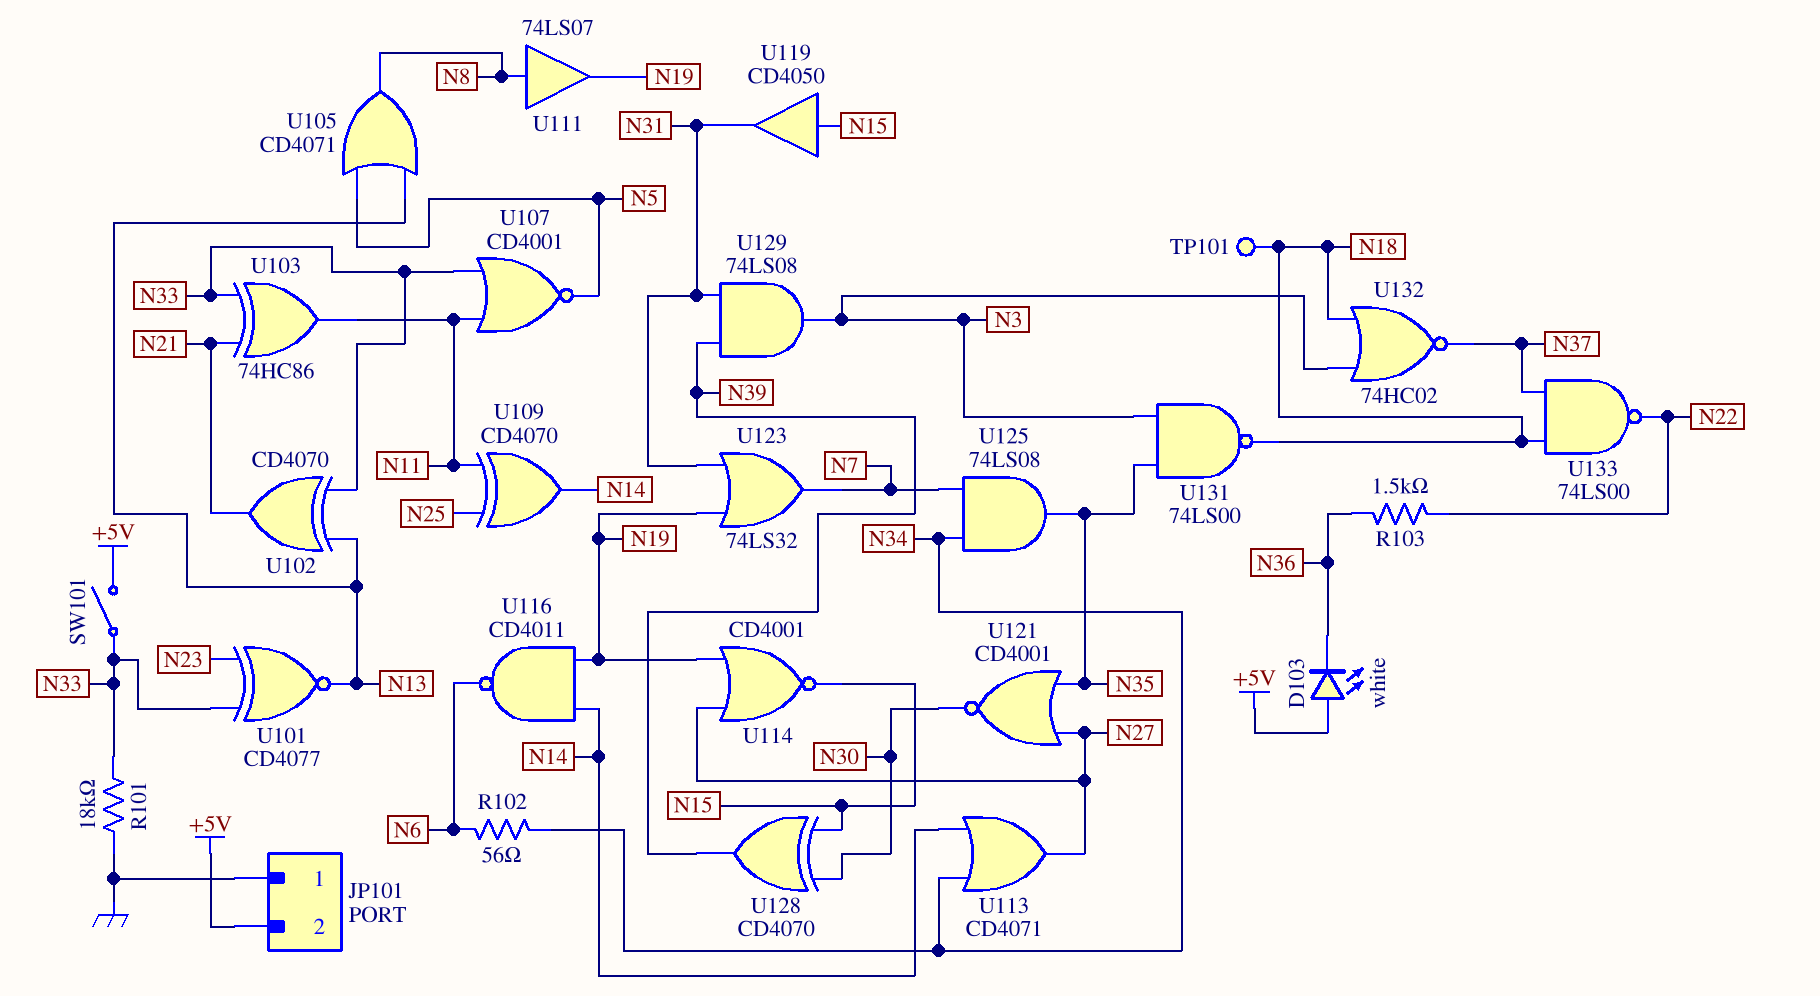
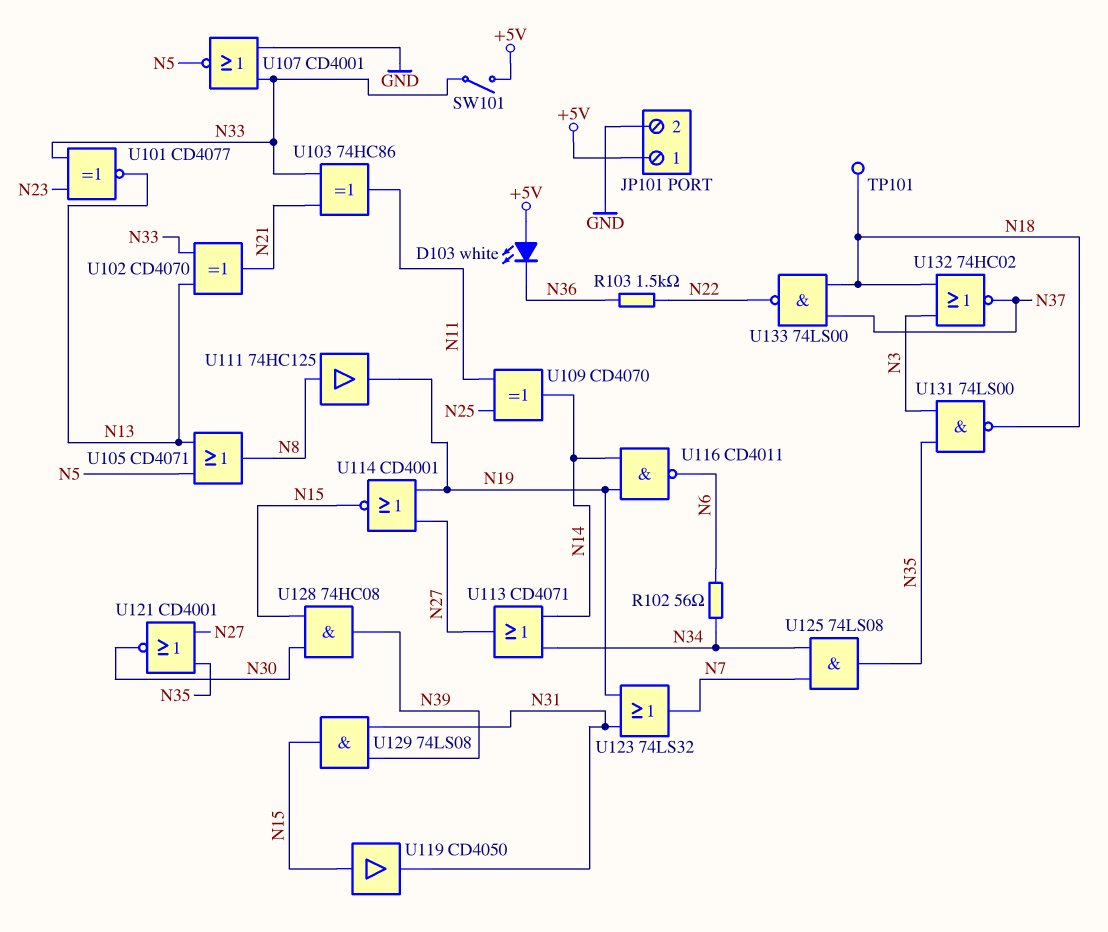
JP101 pin 1: GND -> +5V
JP101 pin 2: +5V -> GND
R101: 18k (GND, N33) -> none
U107: NOR CD4001 (in N11, in N33, out N5) -> NOR CD4001 (in GND, in N33, out N5)
U111: buffer 74LS07 (in N8, out N19) -> buffer 74HC125 (in N8, out N19)
U128: XOR CD4070 (in N15, in N30, out N39) -> AND 74HC08 (in N15, in N30, out N39)
U129: AND 74LS08 (in N31, in N39, out N3) -> AND 74LS08 (in N31, in N39, out N15)

